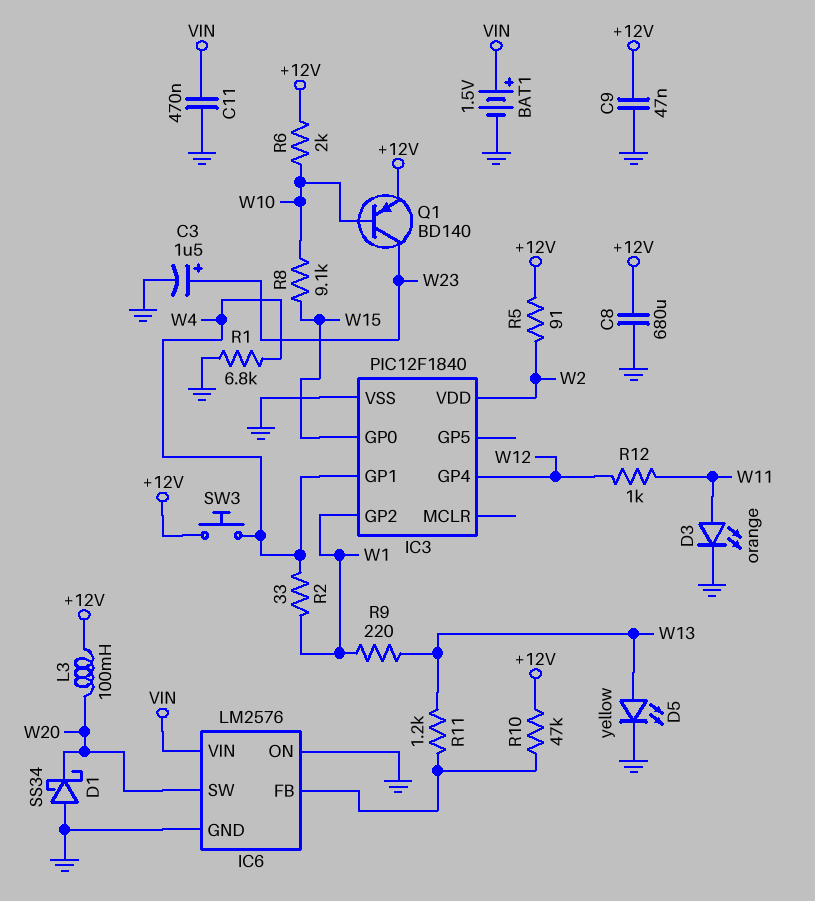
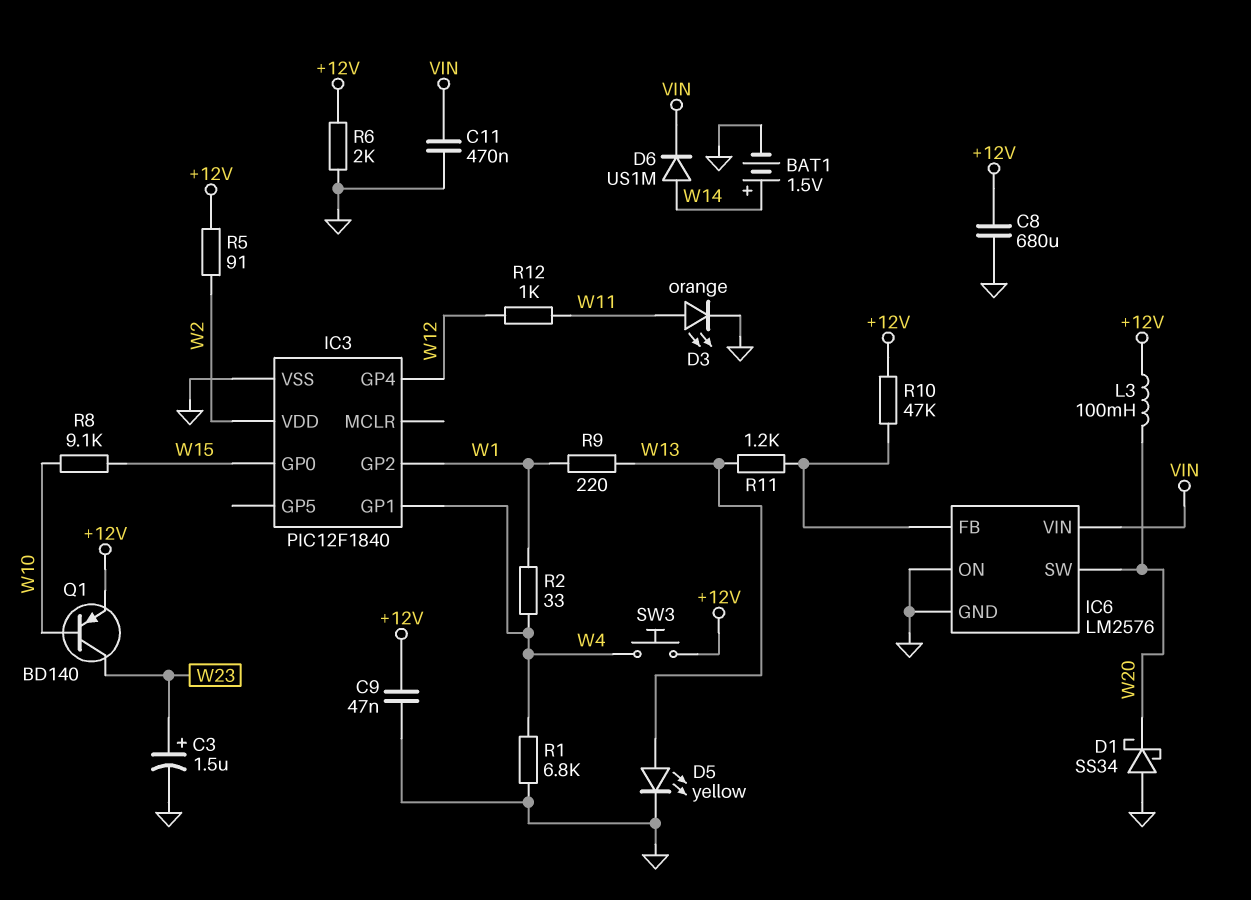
BAT1: 1.5V (plus VIN, minus GND) -> 1.5V (plus W14, minus GND)
D6: none -> diode US1M (A W14, K VIN)
R6: 2k (+12V, W10) -> 2k (+12V, GND)

